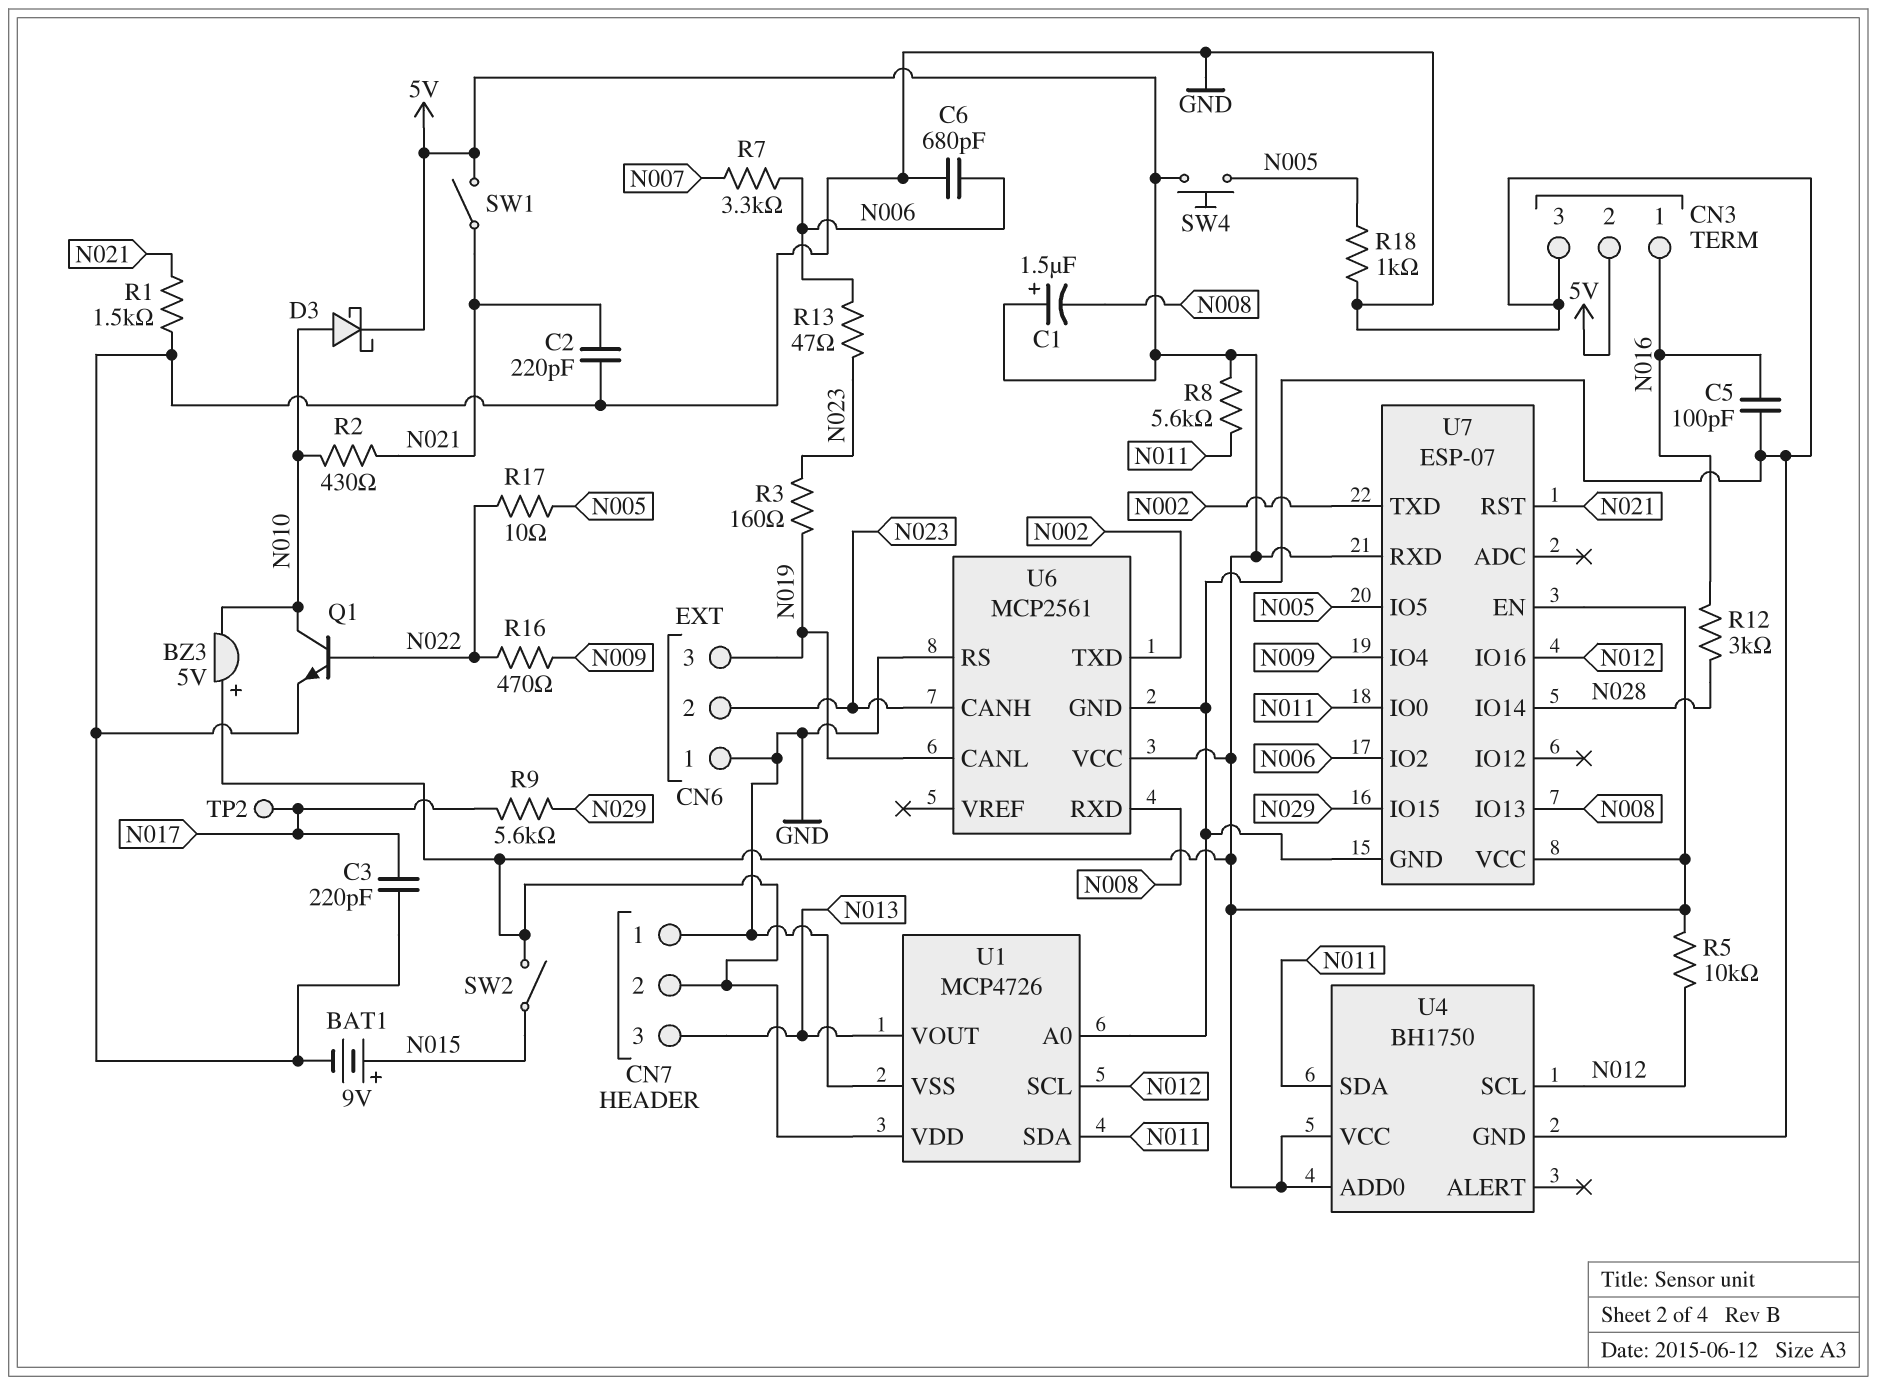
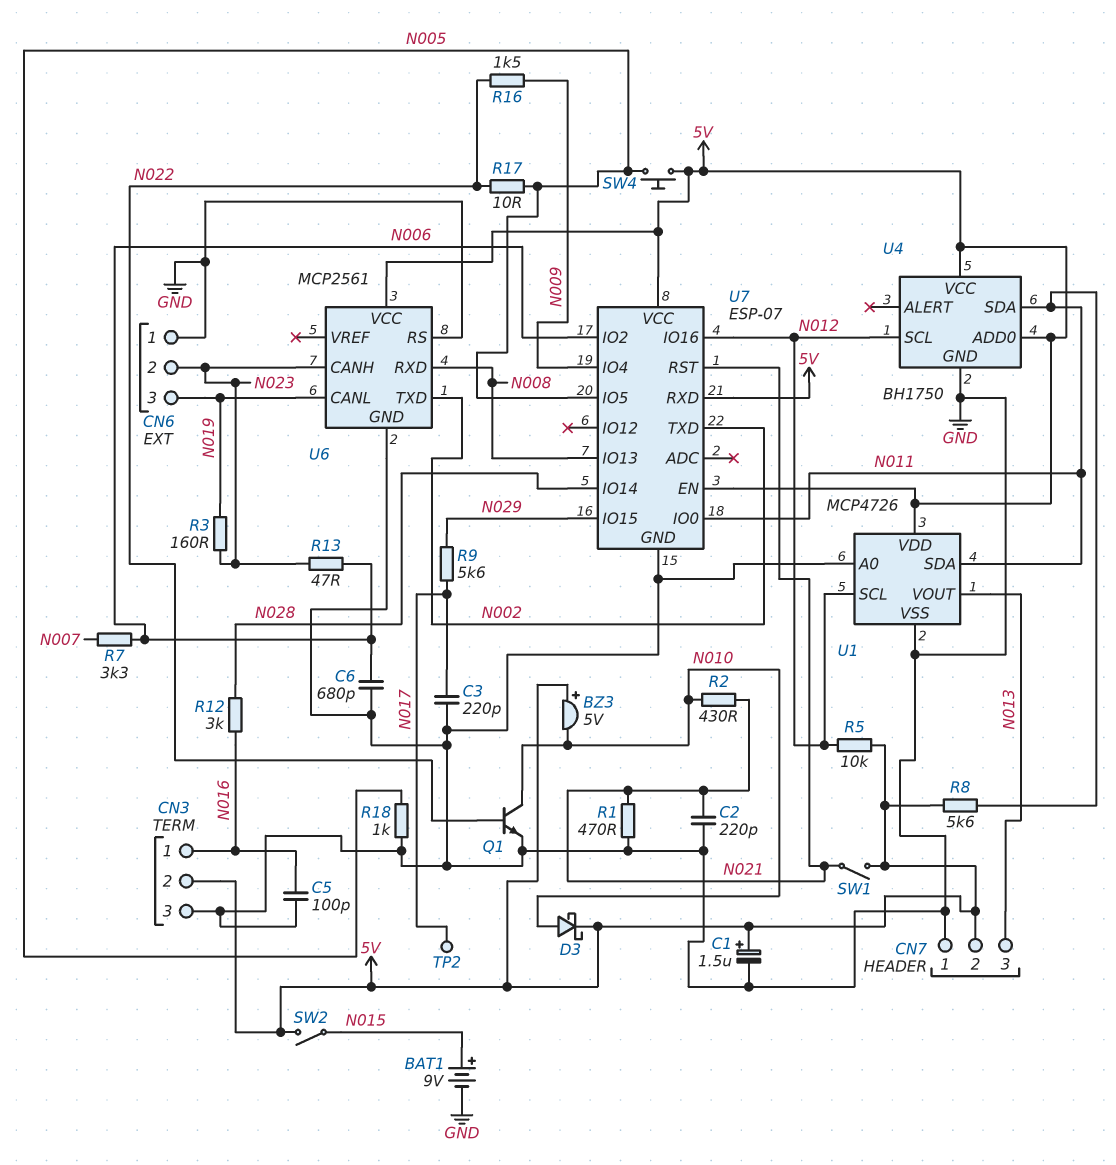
C1: 1.5uF (plus 5V, minus N008) -> 1.5uF (plus 5V, minus GND)
R1: 1.5k (GND, N021) -> 470 (GND, N021)
R16: 470 (N009, N022) -> 1.5k (N009, N022)

